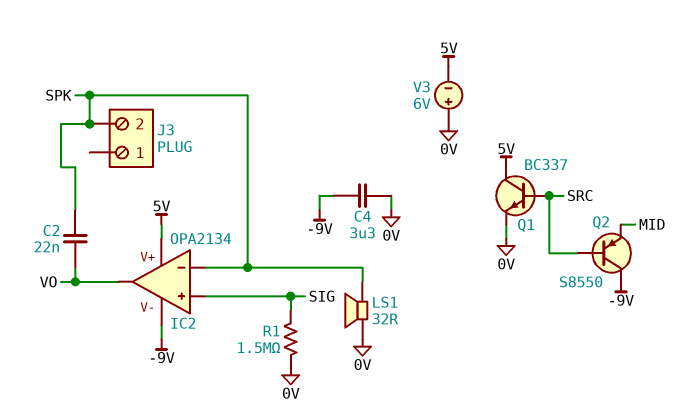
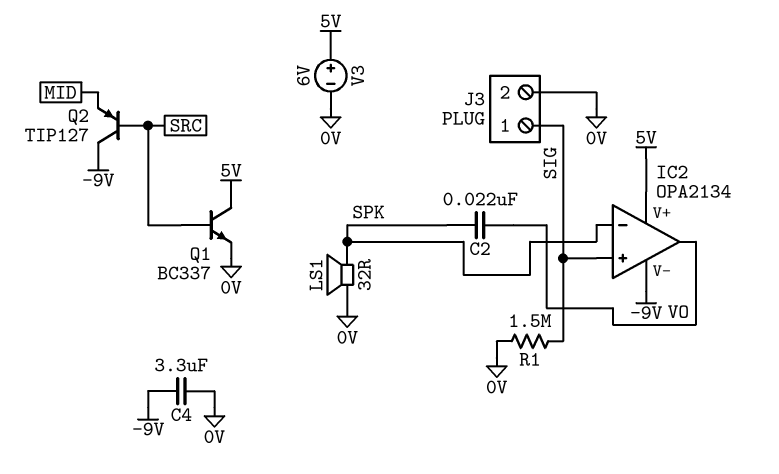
J3 pin 1: none -> SIG
J3 pin 2: SPK -> 0V
Q2: PNP S8550 (B SRC, C -9V, E MID) -> PNP TIP127 (B SRC, C -9V, E MID)
V3: 6V (plus 0V, minus 5V) -> 6V (plus 5V, minus 0V)

